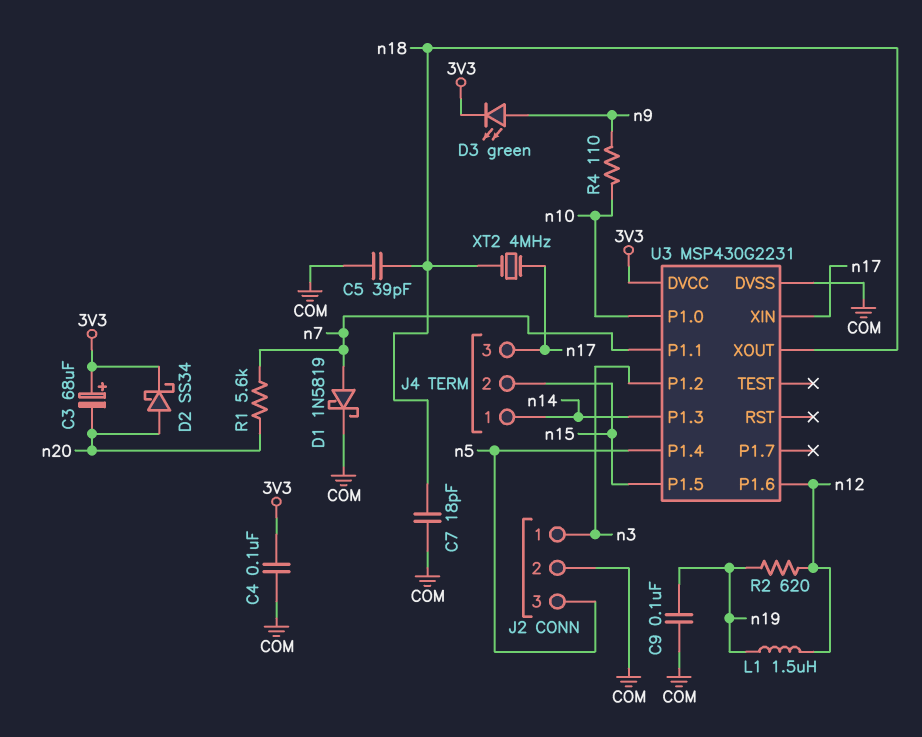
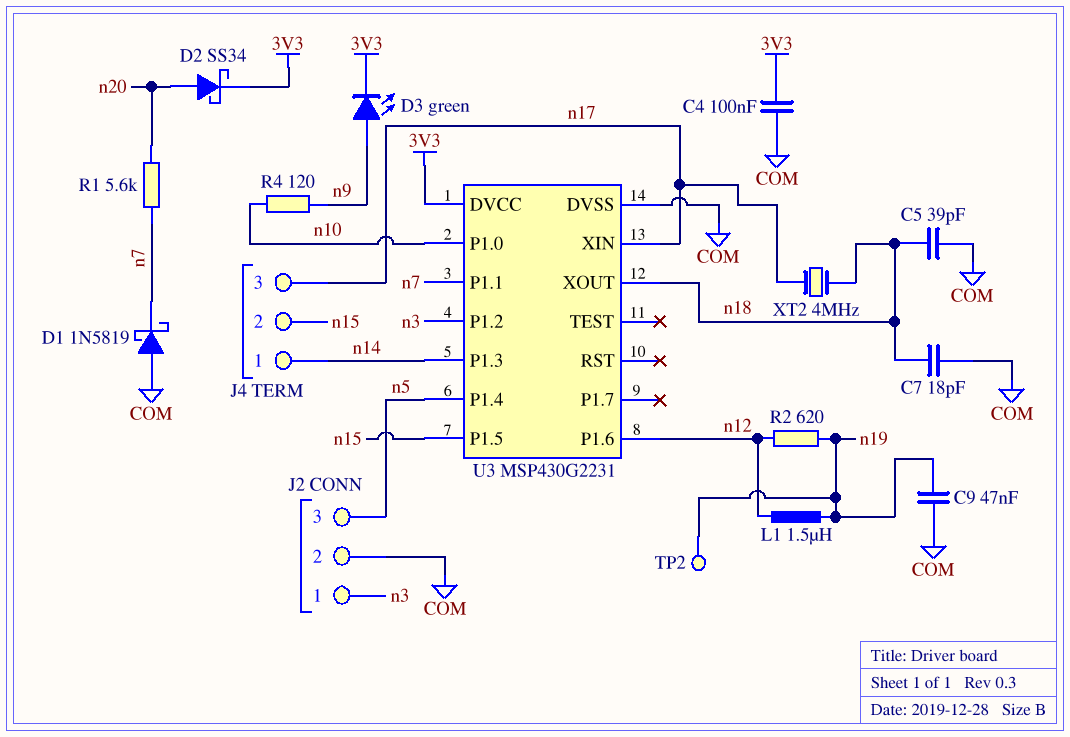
C3: 68uF (plus 3V3, minus n20) -> none
C9: 100nF (COM, n19) -> 47nF (COM, n19)
D1: schottky 1N5819 (A n7, K COM) -> schottky 1N5819 (A COM, K n7)
R4: 110 (n9, n10) -> 120 (n9, n10)
TP2: none -> test point (n19)

